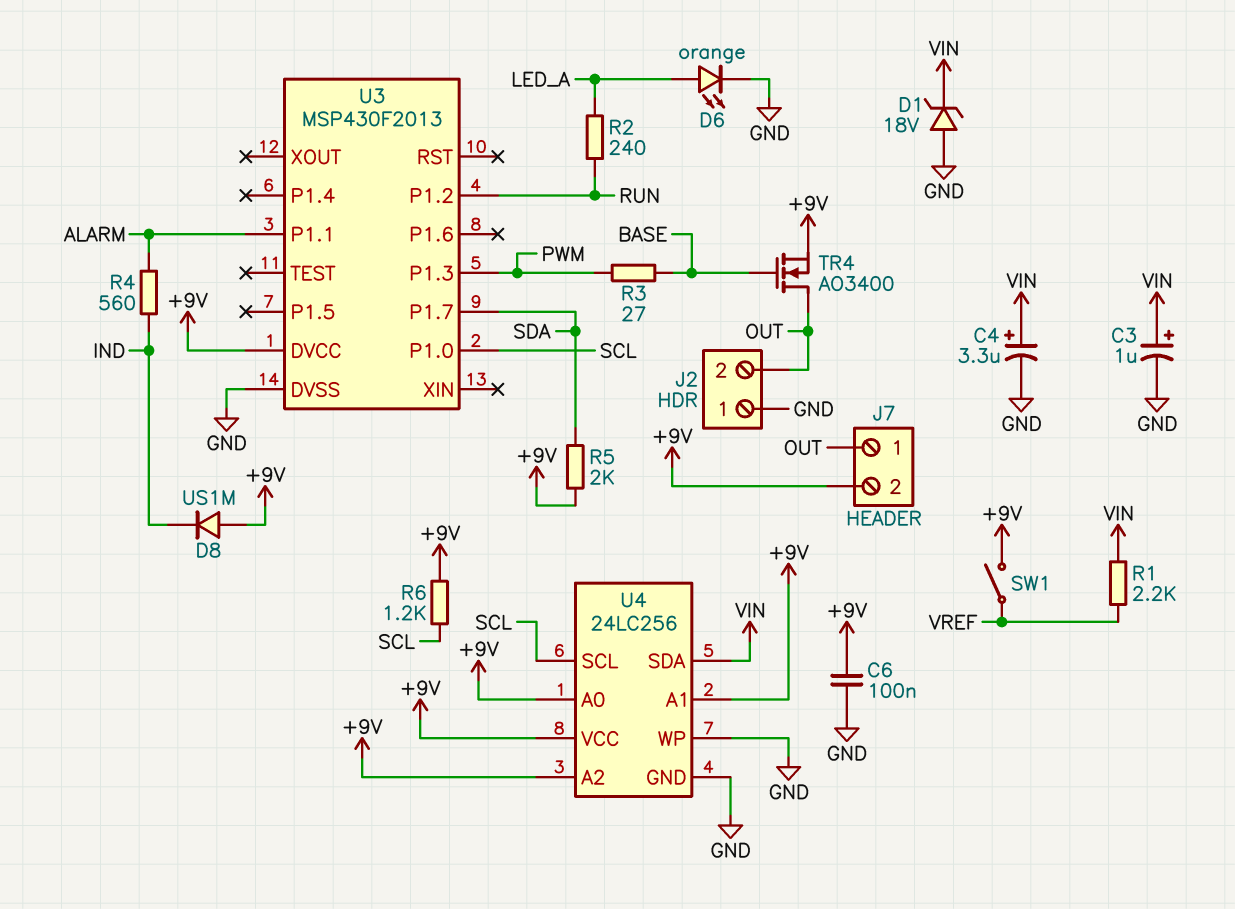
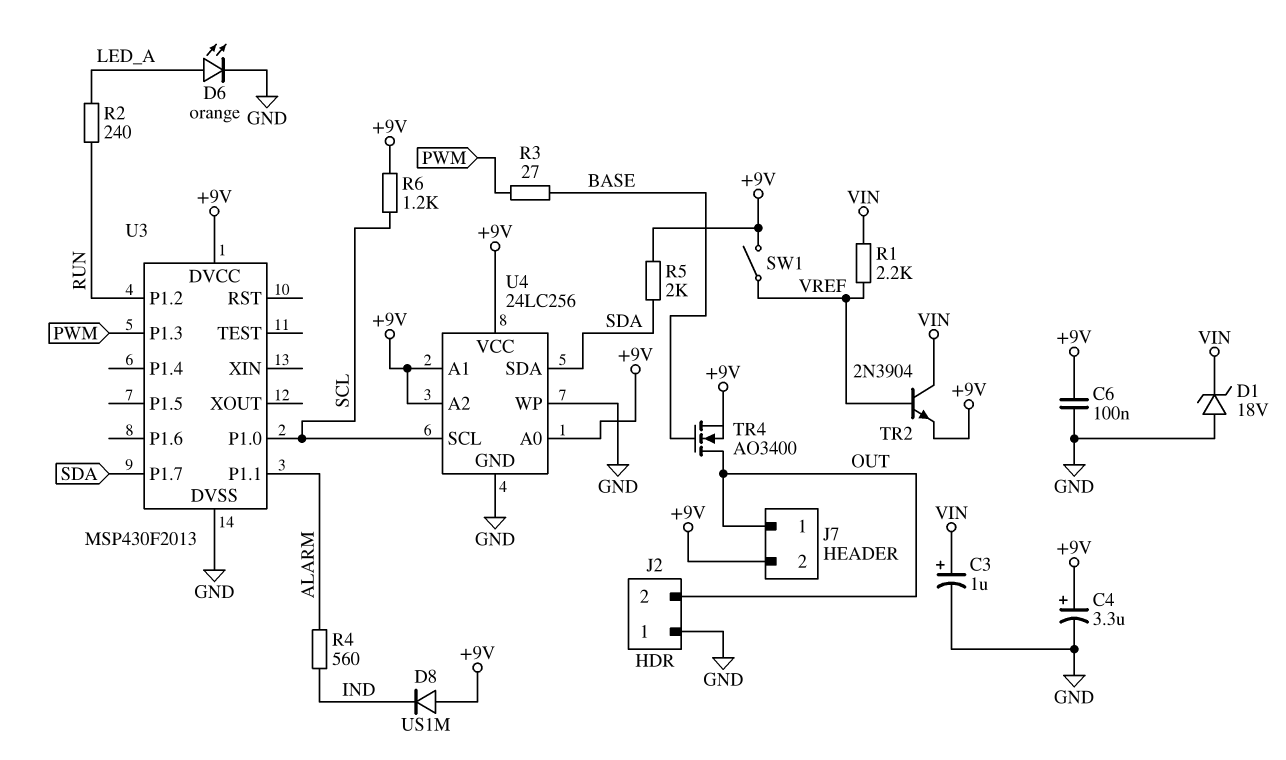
C4: 3.3uF (plus VIN, minus GND) -> 3.3uF (plus +9V, minus GND)
TR2: none -> NPN 2N3904 (B VREF, C VIN, E +9V)
U4 pin SDA: VIN -> SDA

